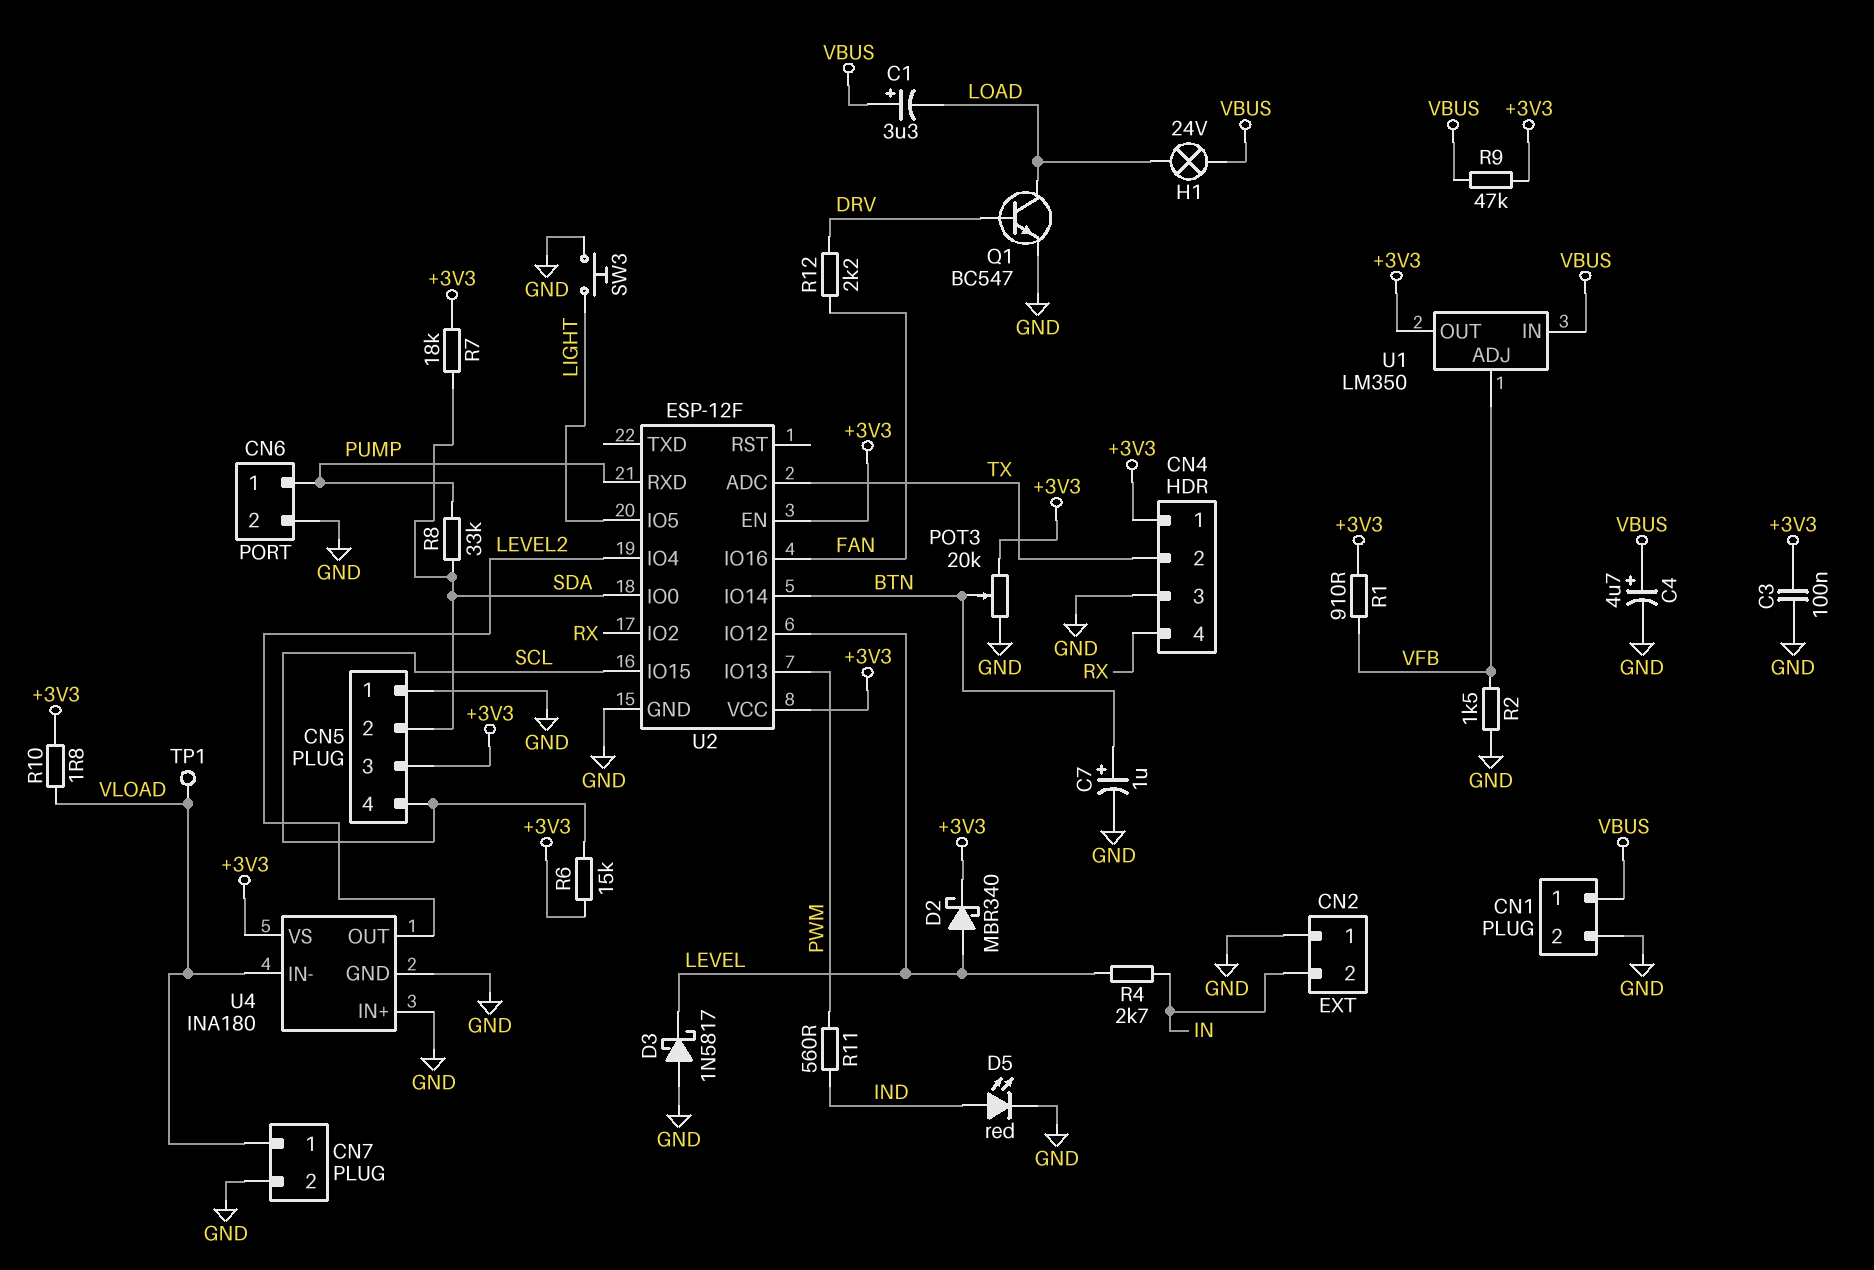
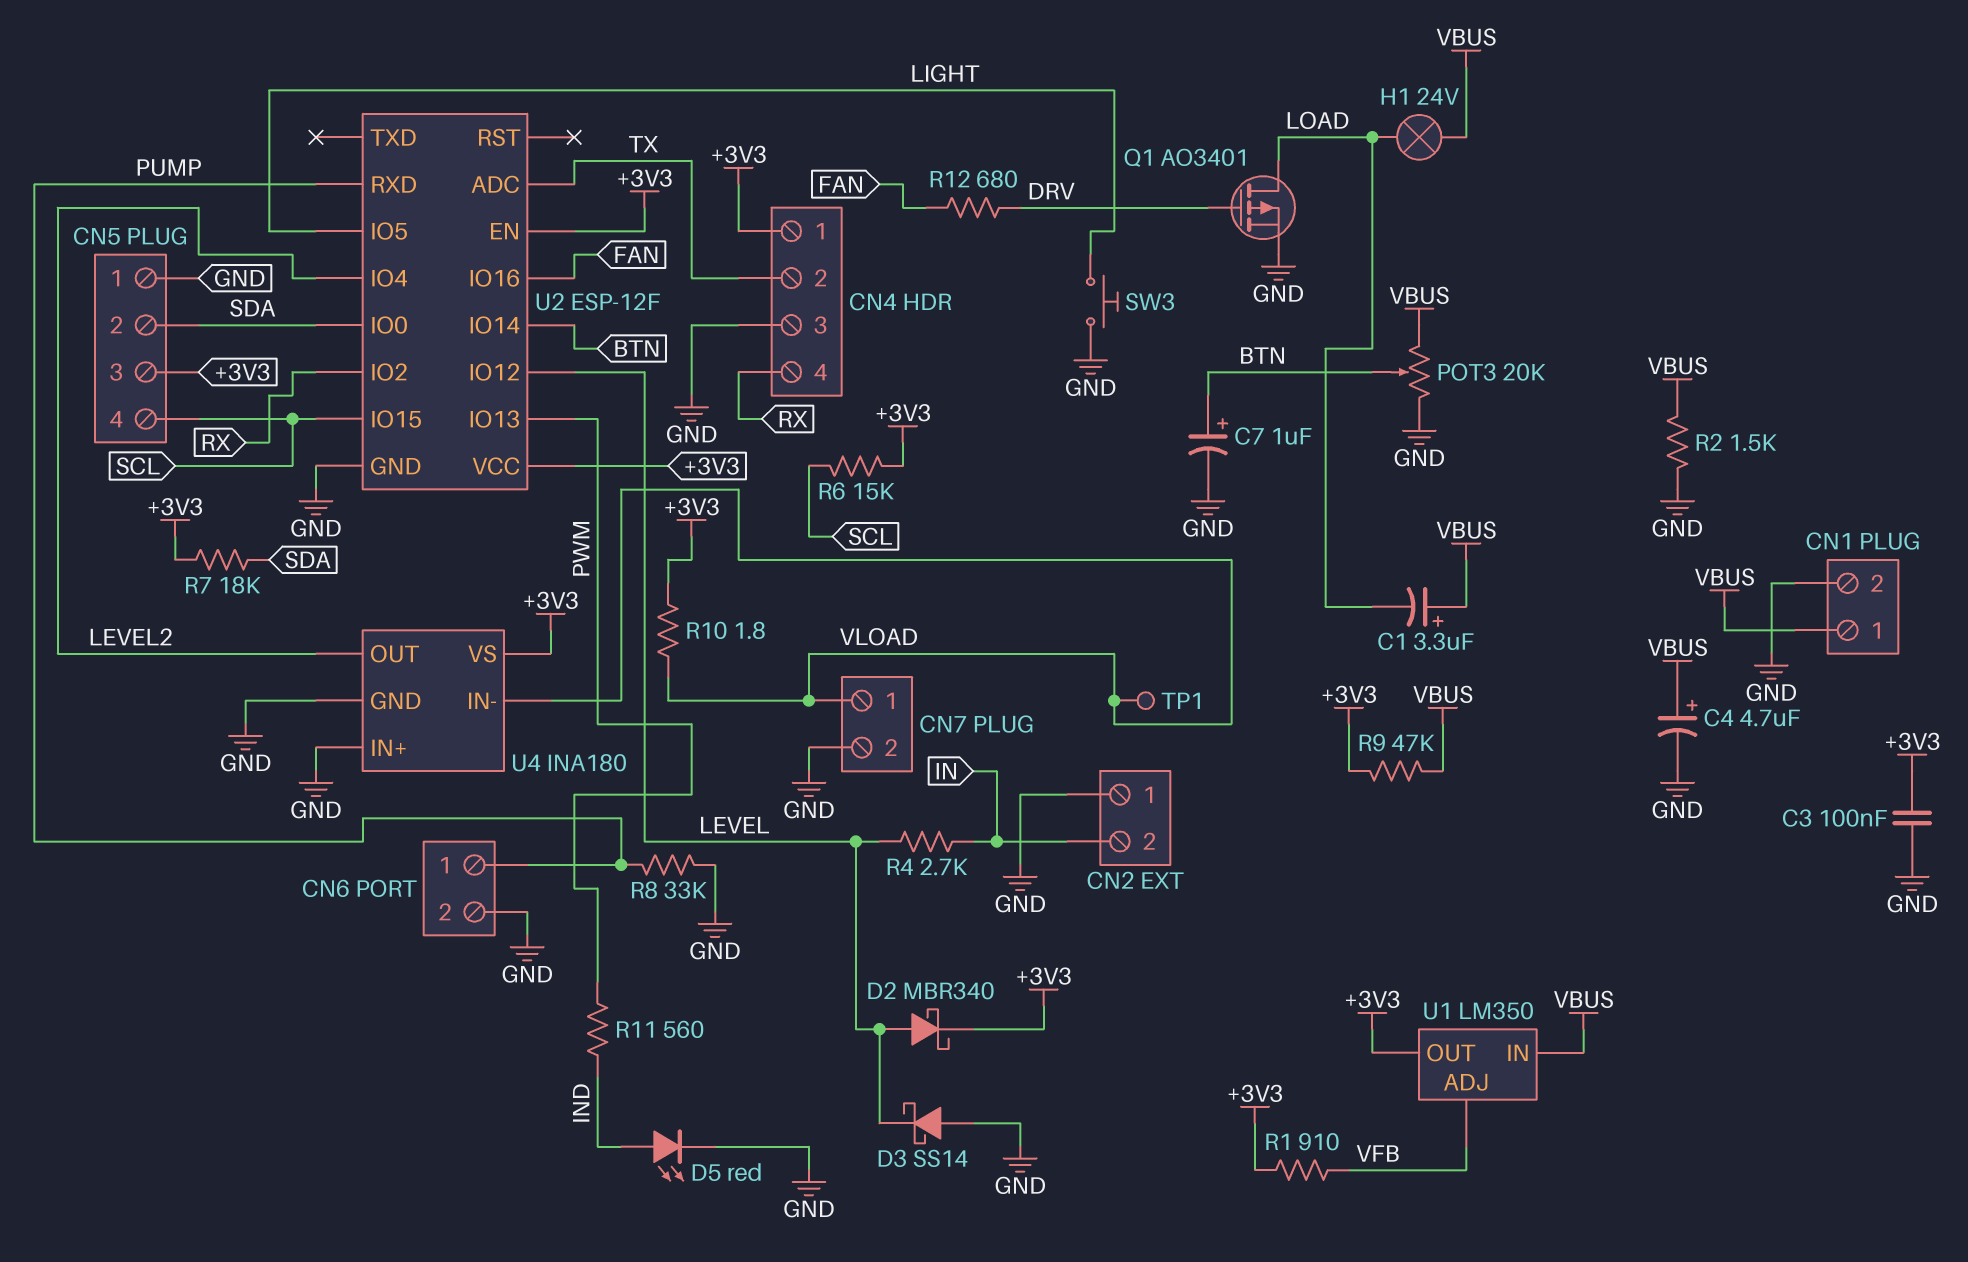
D3: schottky 1N5817 (A GND, K LEVEL) -> schottky SS14 (A GND, K LEVEL)
POT3: 20k (+3V3, GND, wiper BTN) -> 20k (GND, VBUS, wiper BTN)
Q1: NPN BC547 (B DRV, C LOAD, E GND) -> PMOS AO3401 (G DRV, D LOAD, S GND)
R2: 1.5k (GND, VFB) -> 1.5k (GND, VBUS)
R8: 33k (PUMP, SDA) -> 33k (GND, PUMP)
R12: 2.2k (DRV, FAN) -> 680 (DRV, FAN)

